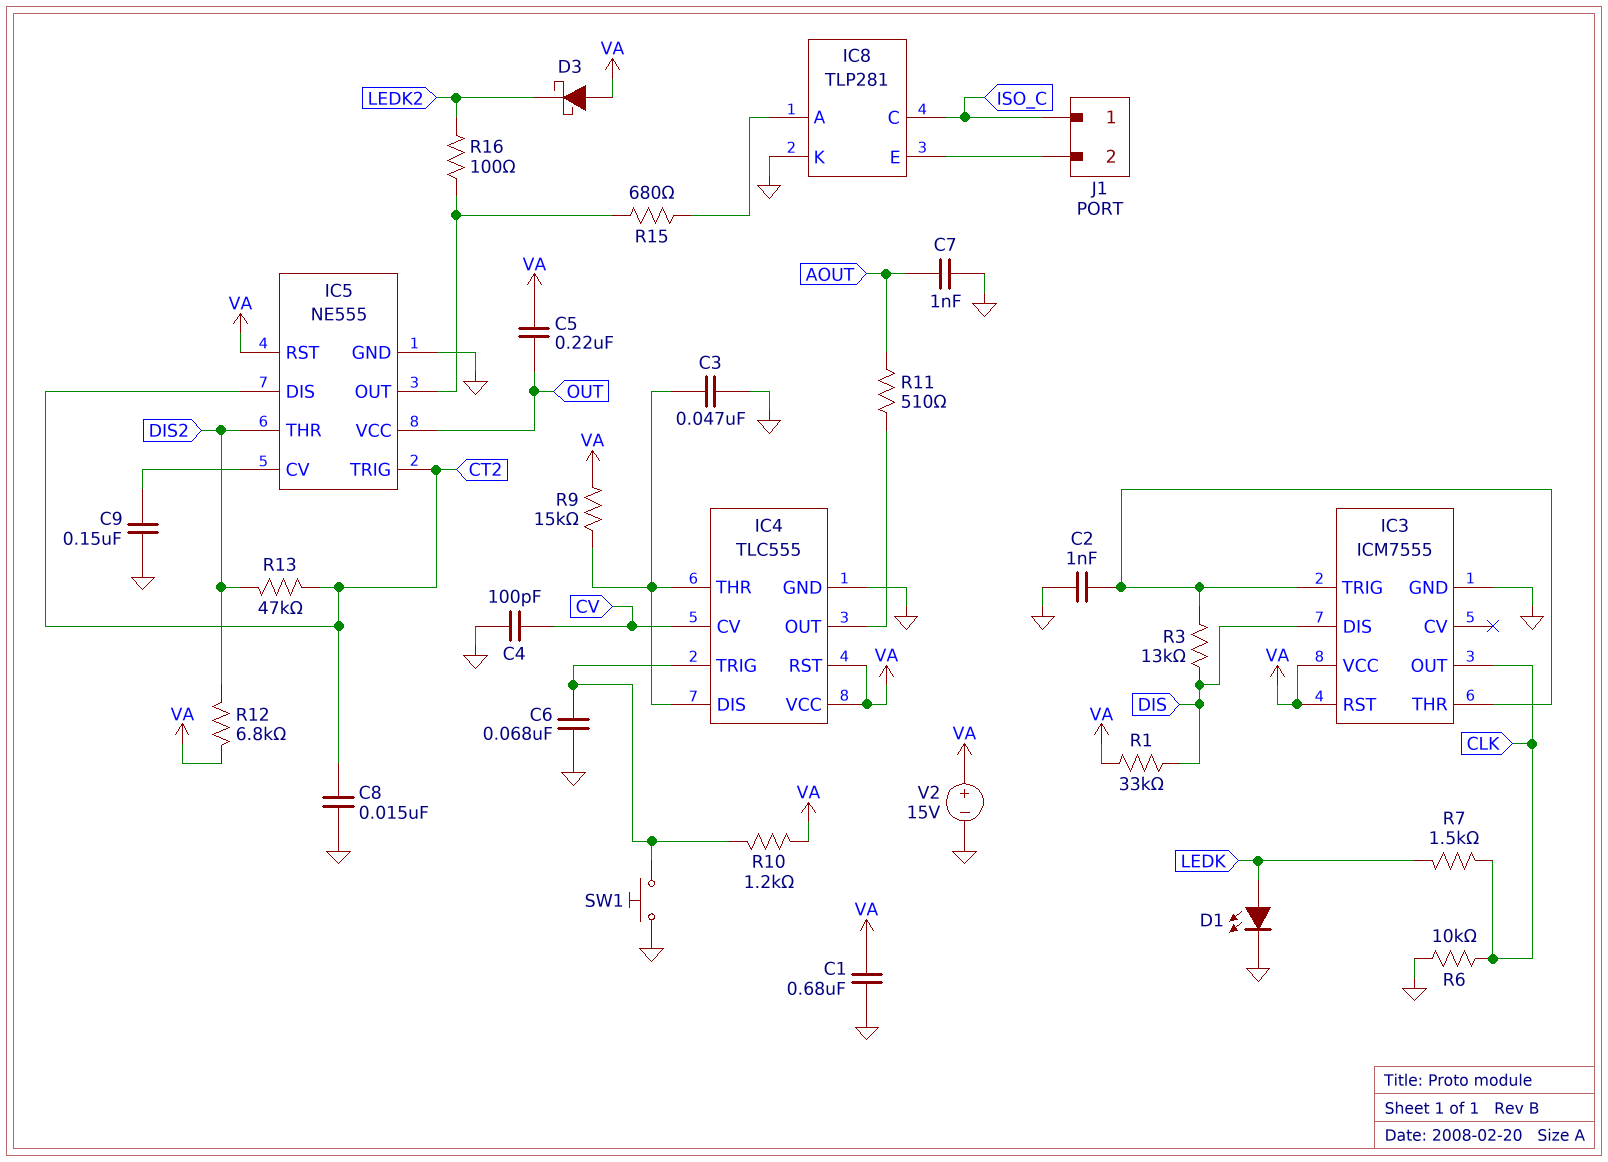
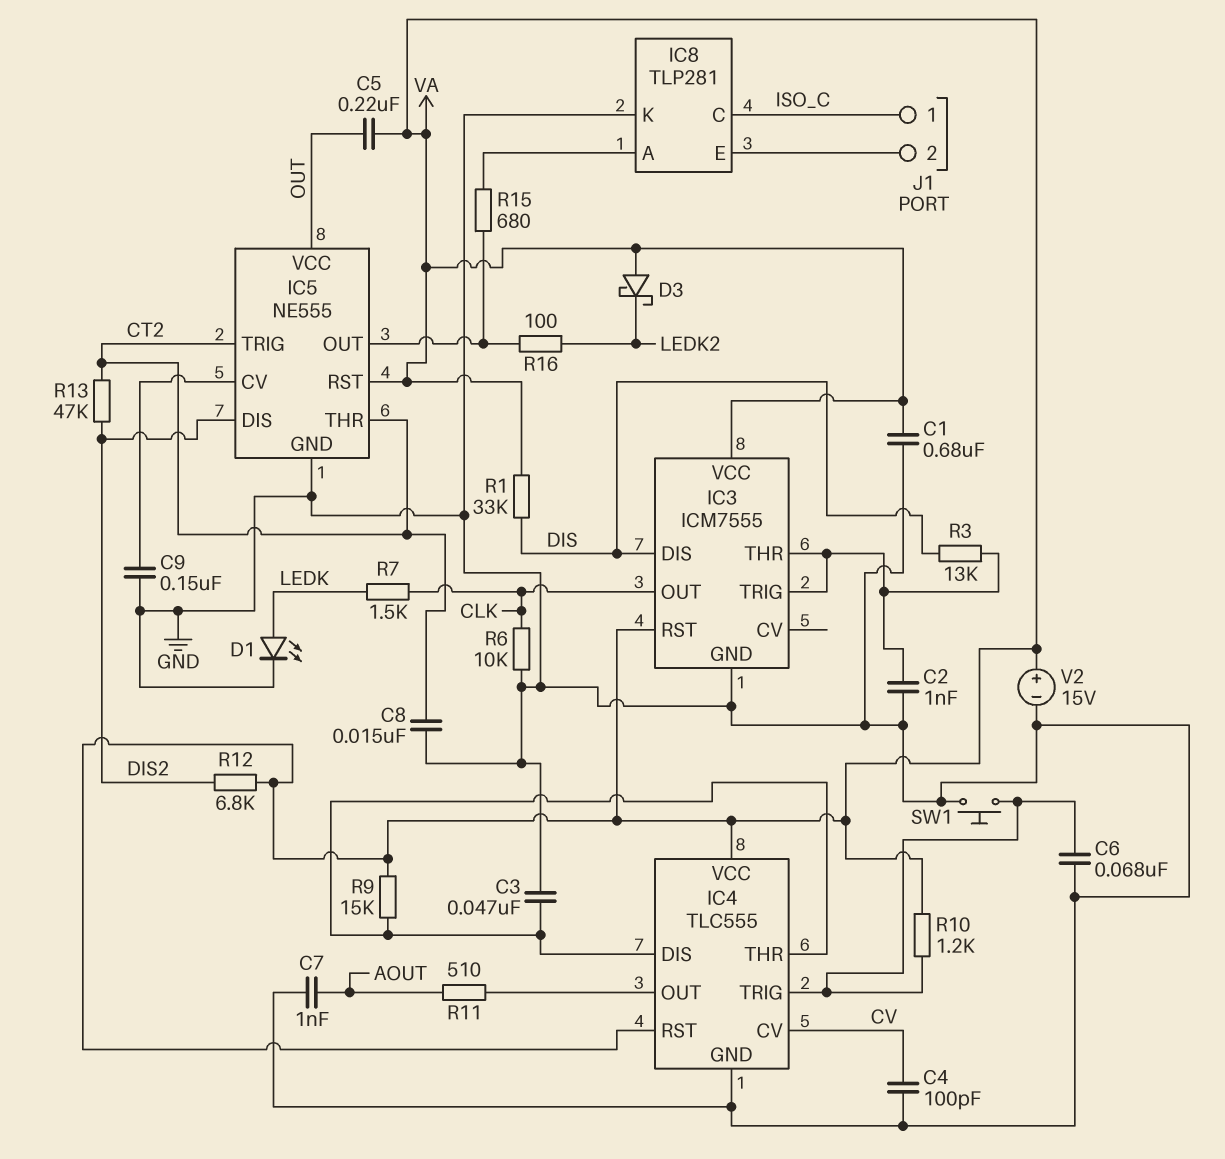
IC5 pin DIS: CT2 -> DIS2
IC5 pin THR: DIS2 -> CT2

